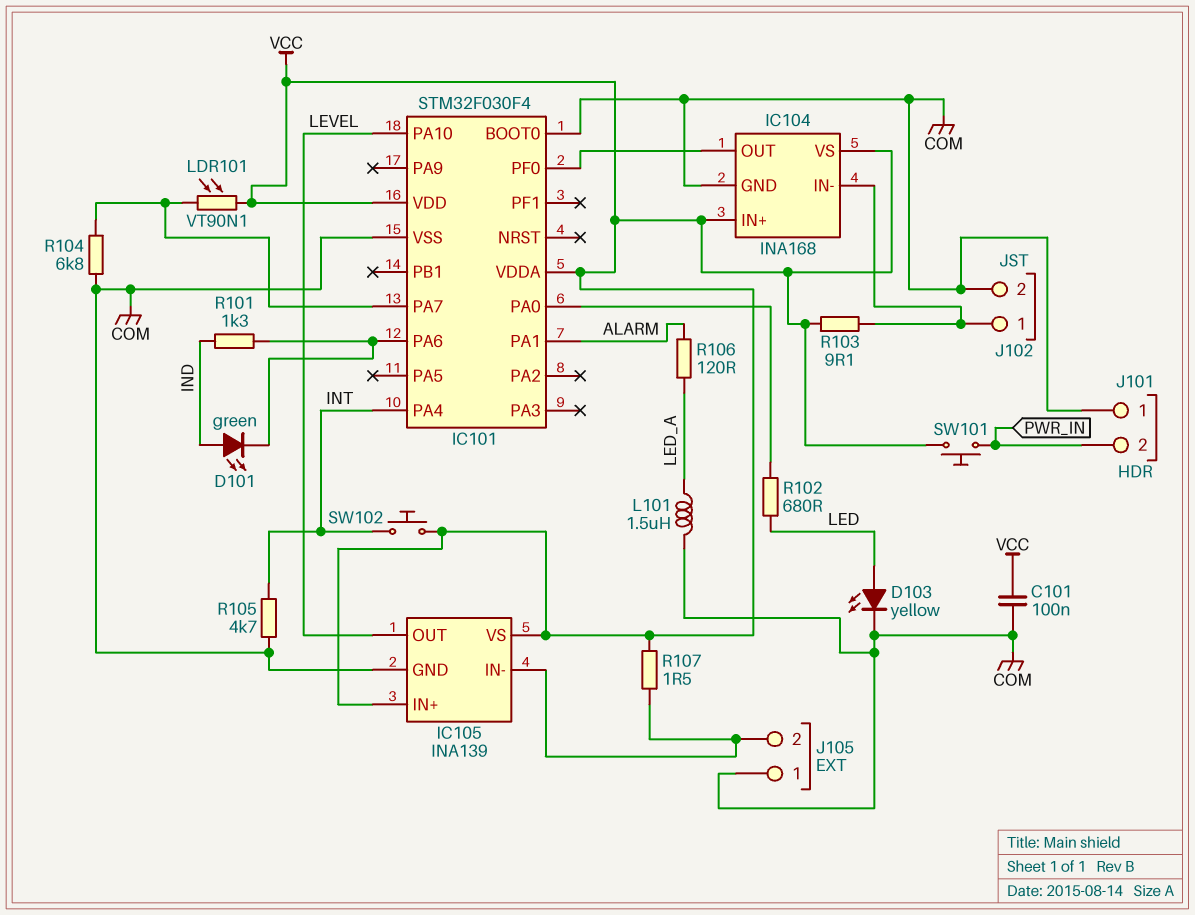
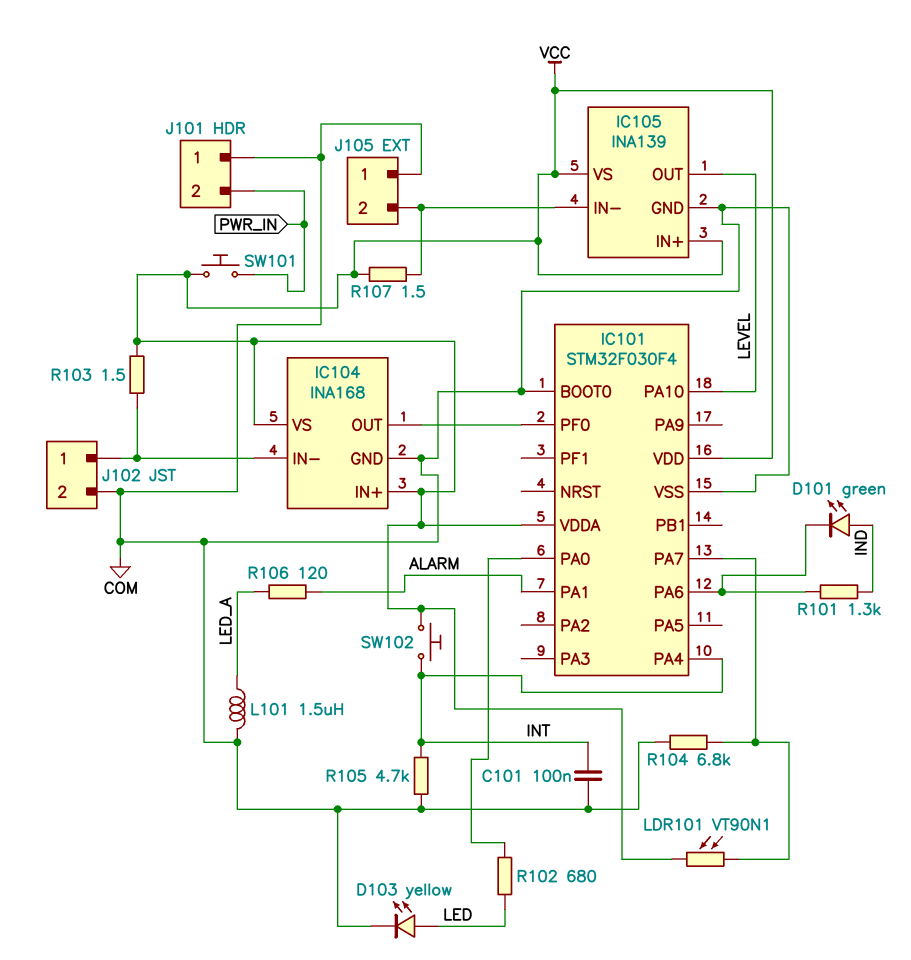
C101: 100nF (COM, VCC) -> 100nF (COM, INT)
R103: 9.1 (IC104/IN-, VCC) -> 1.5 (IC104/IN-, VCC)

